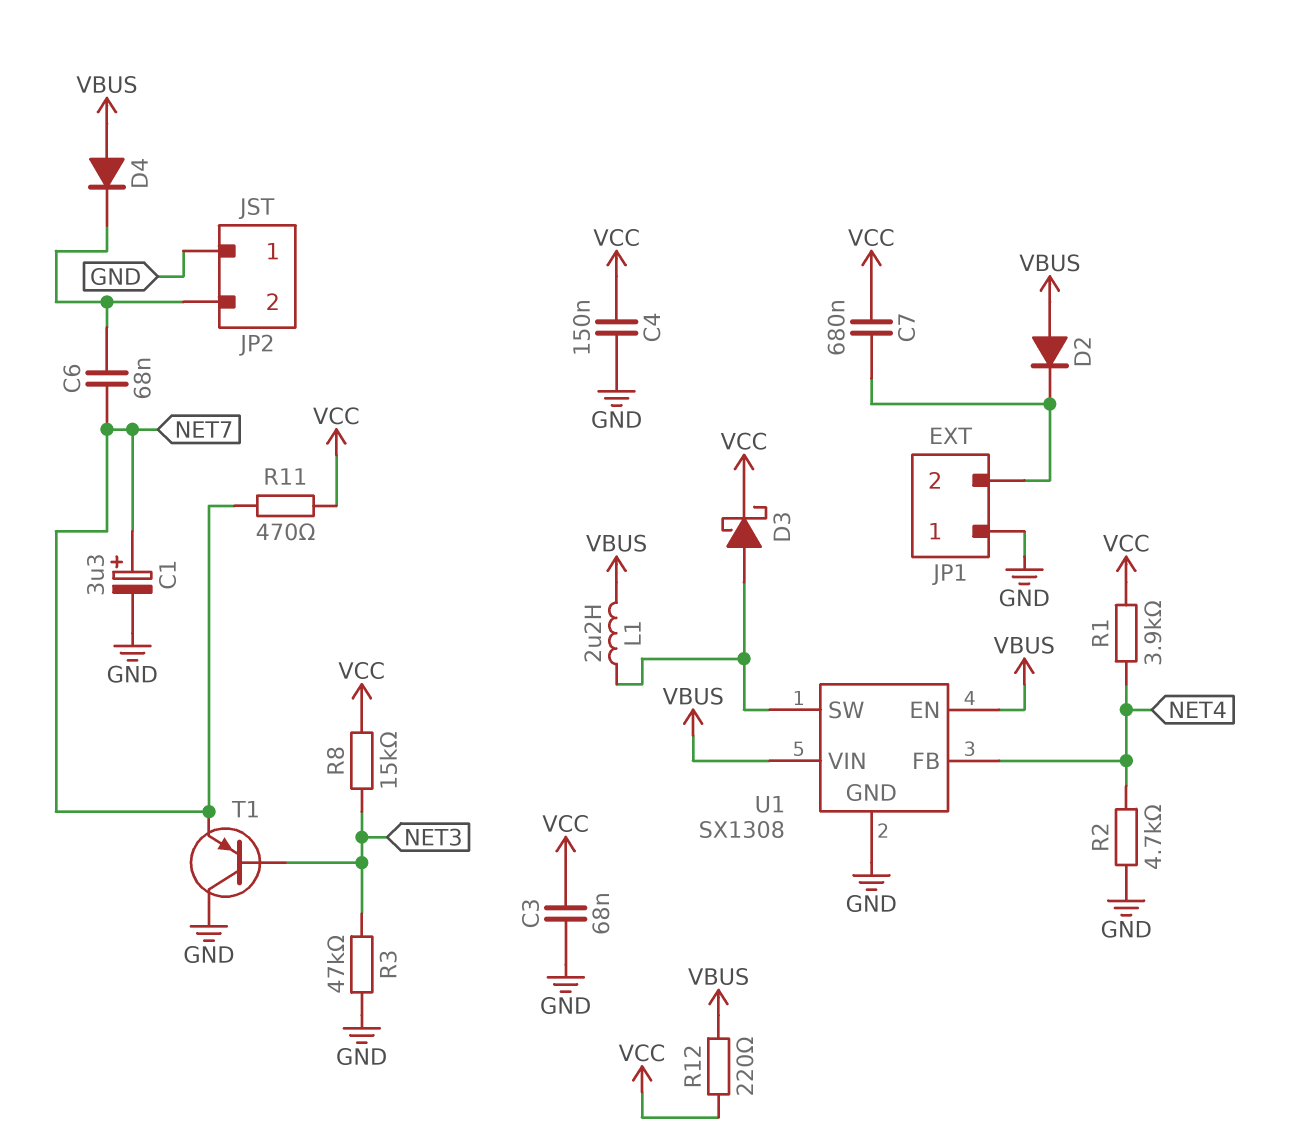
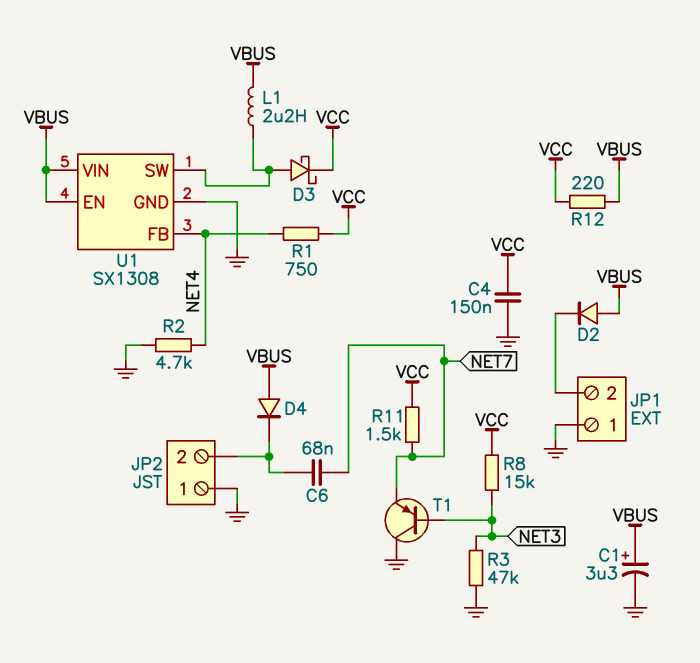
C1: 3.3uF (plus NET7, minus GND) -> 3.3uF (plus VBUS, minus GND)
C3: 68nF (GND, VCC) -> none
C7: 680nF (JP1/2, VCC) -> none
R1: 3.9k (NET4, VCC) -> 750 (NET4, VCC)
R11: 470 (NET7, VCC) -> 1.5k (NET7, VCC)

